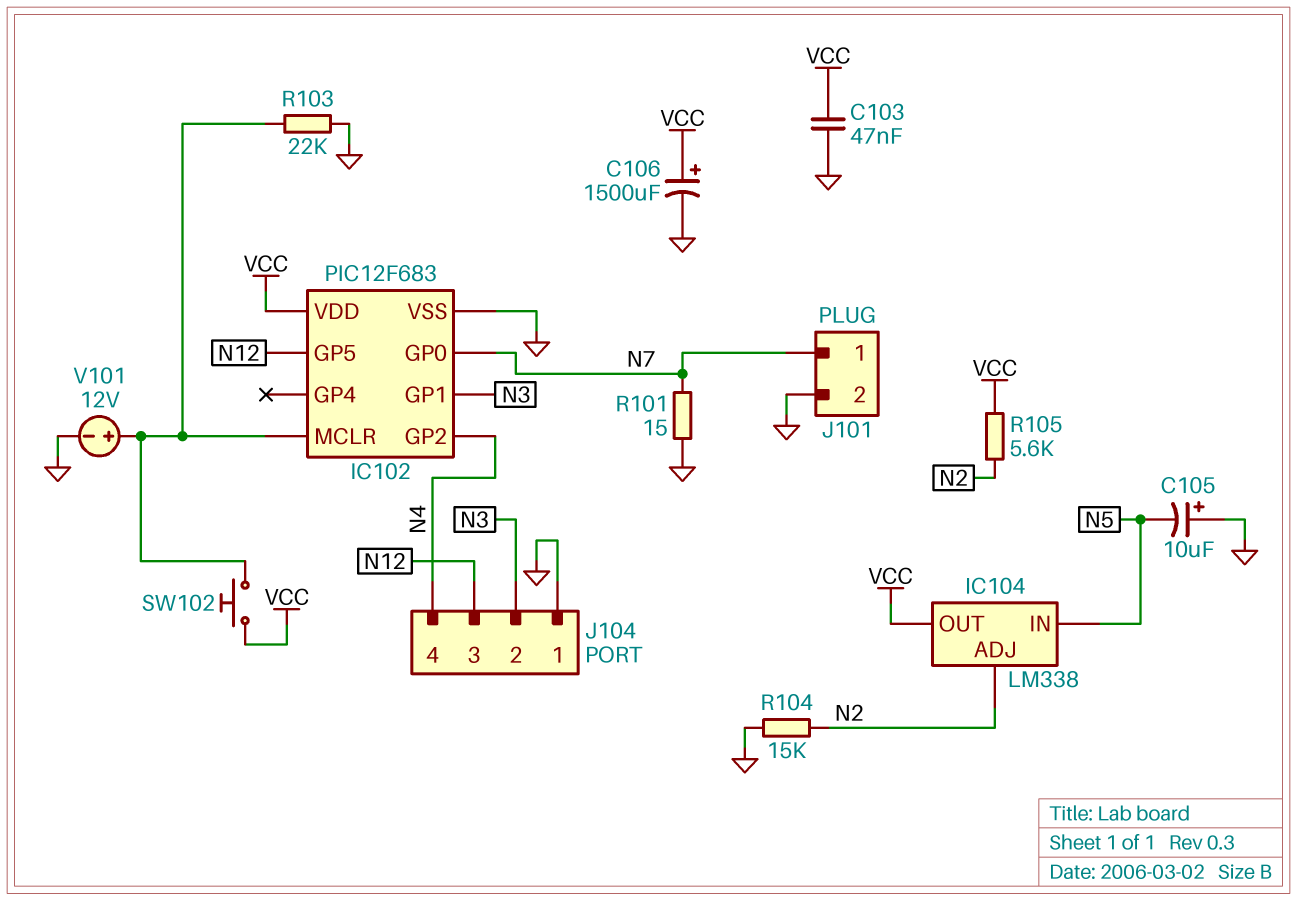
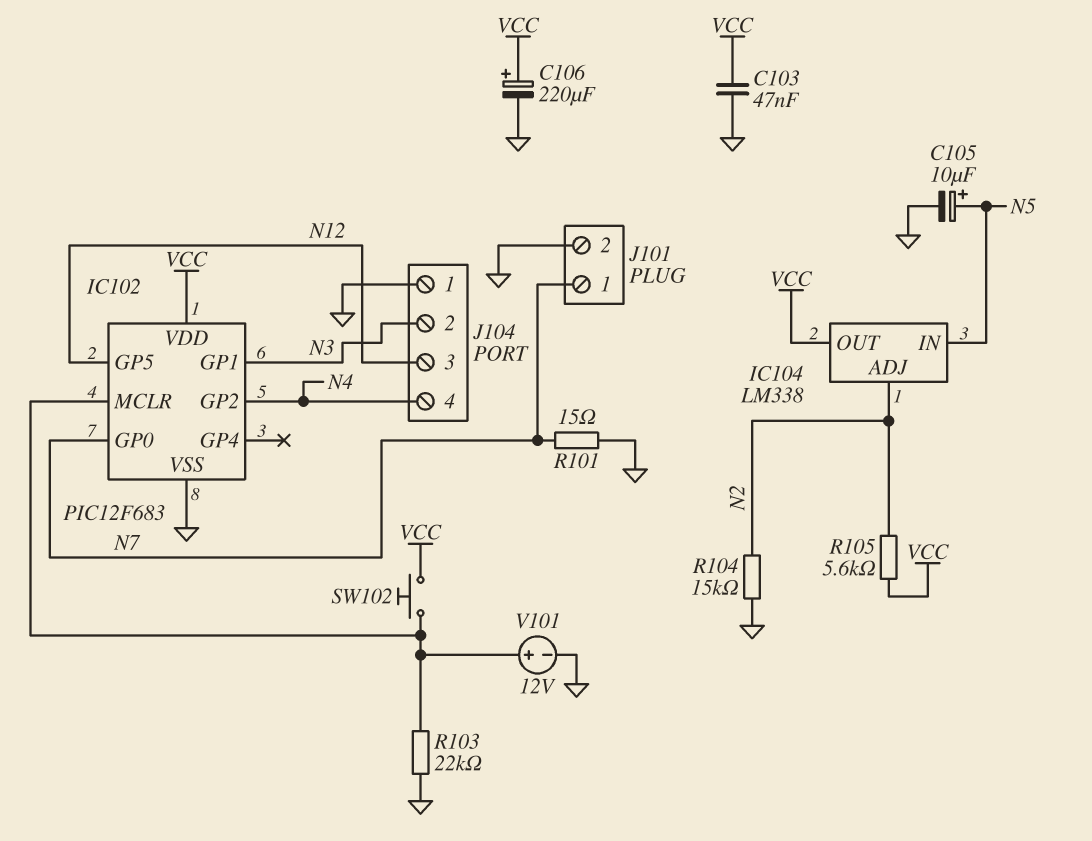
C105: 10uF (plus GND, minus N5) -> 10uF (plus N5, minus GND)
C106: 1500uF (plus VCC, minus GND) -> 220uF (plus VCC, minus GND)

